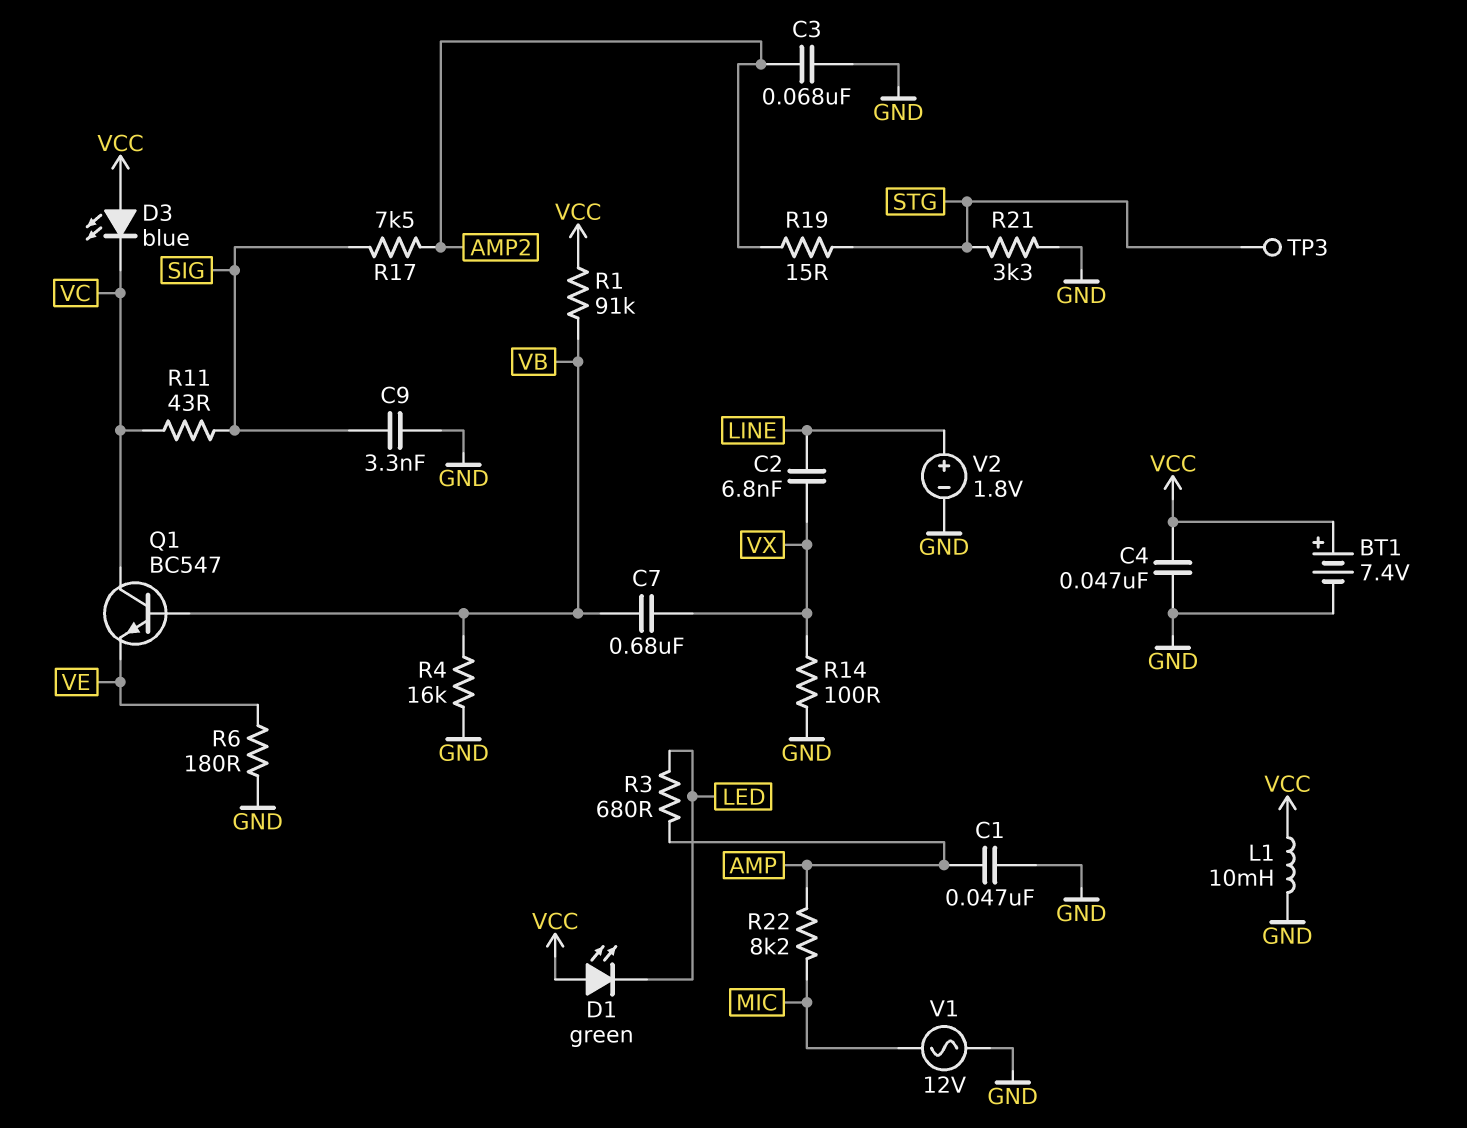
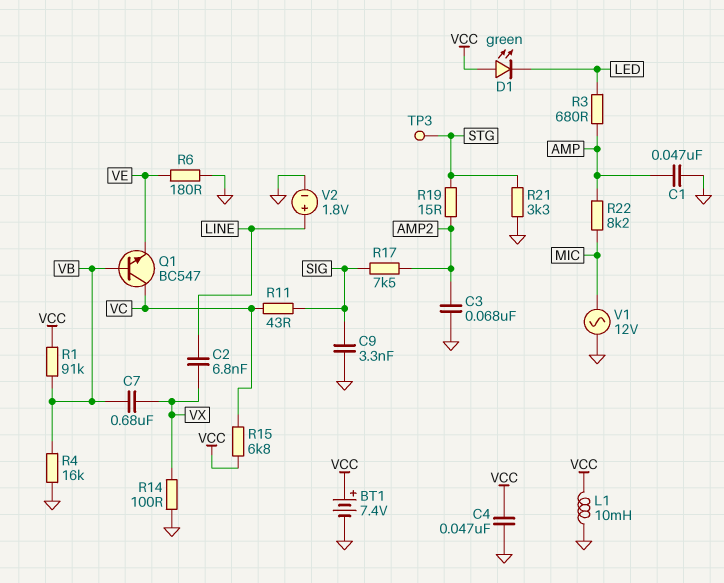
D3: LED blue (A VCC, K VC) -> none
R15: none -> 6.8k (VC, VCC)

